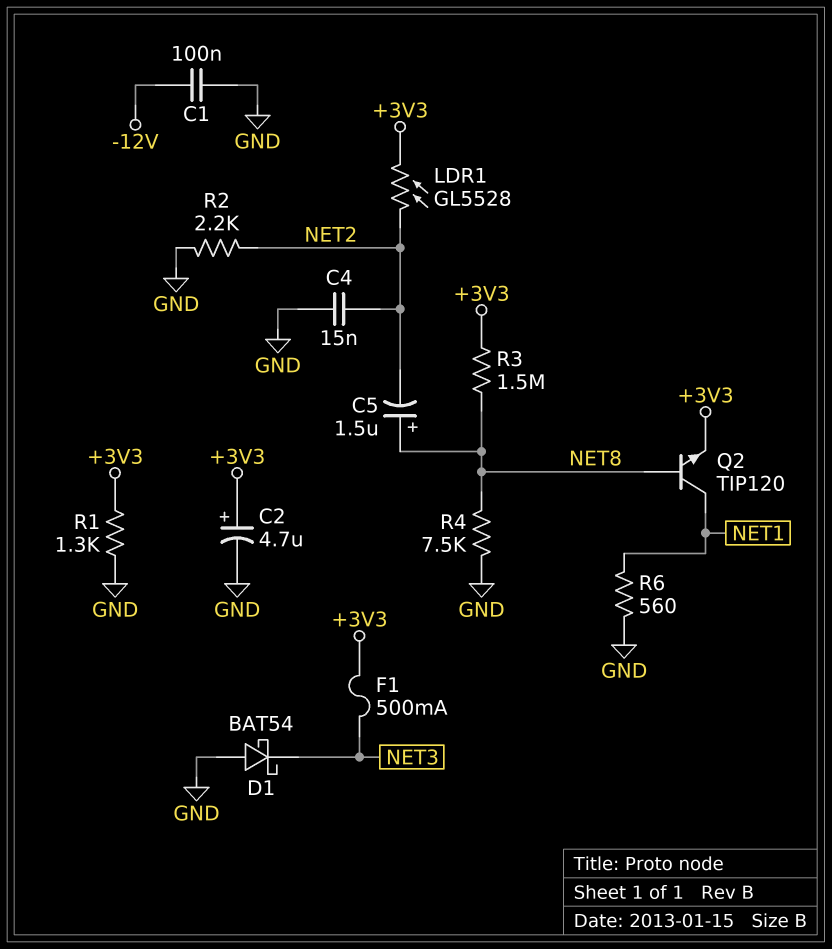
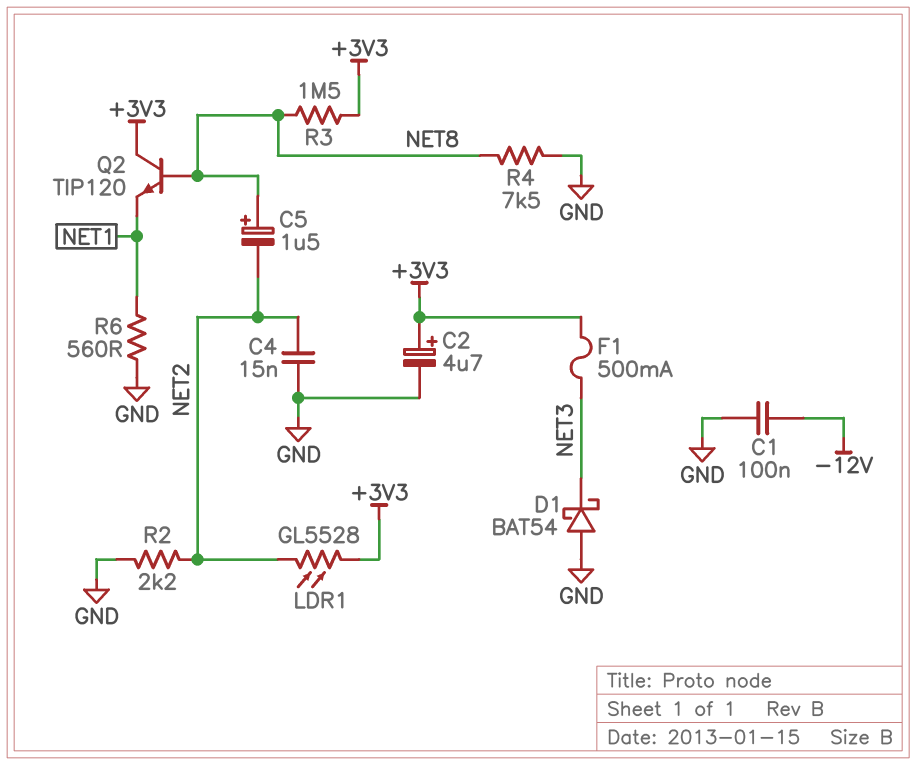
Q2: NPN TIP120 (B NET8, C NET1, E +3V3) -> NPN TIP120 (B NET8, C +3V3, E NET1)
R1: 1.3k (+3V3, GND) -> none

